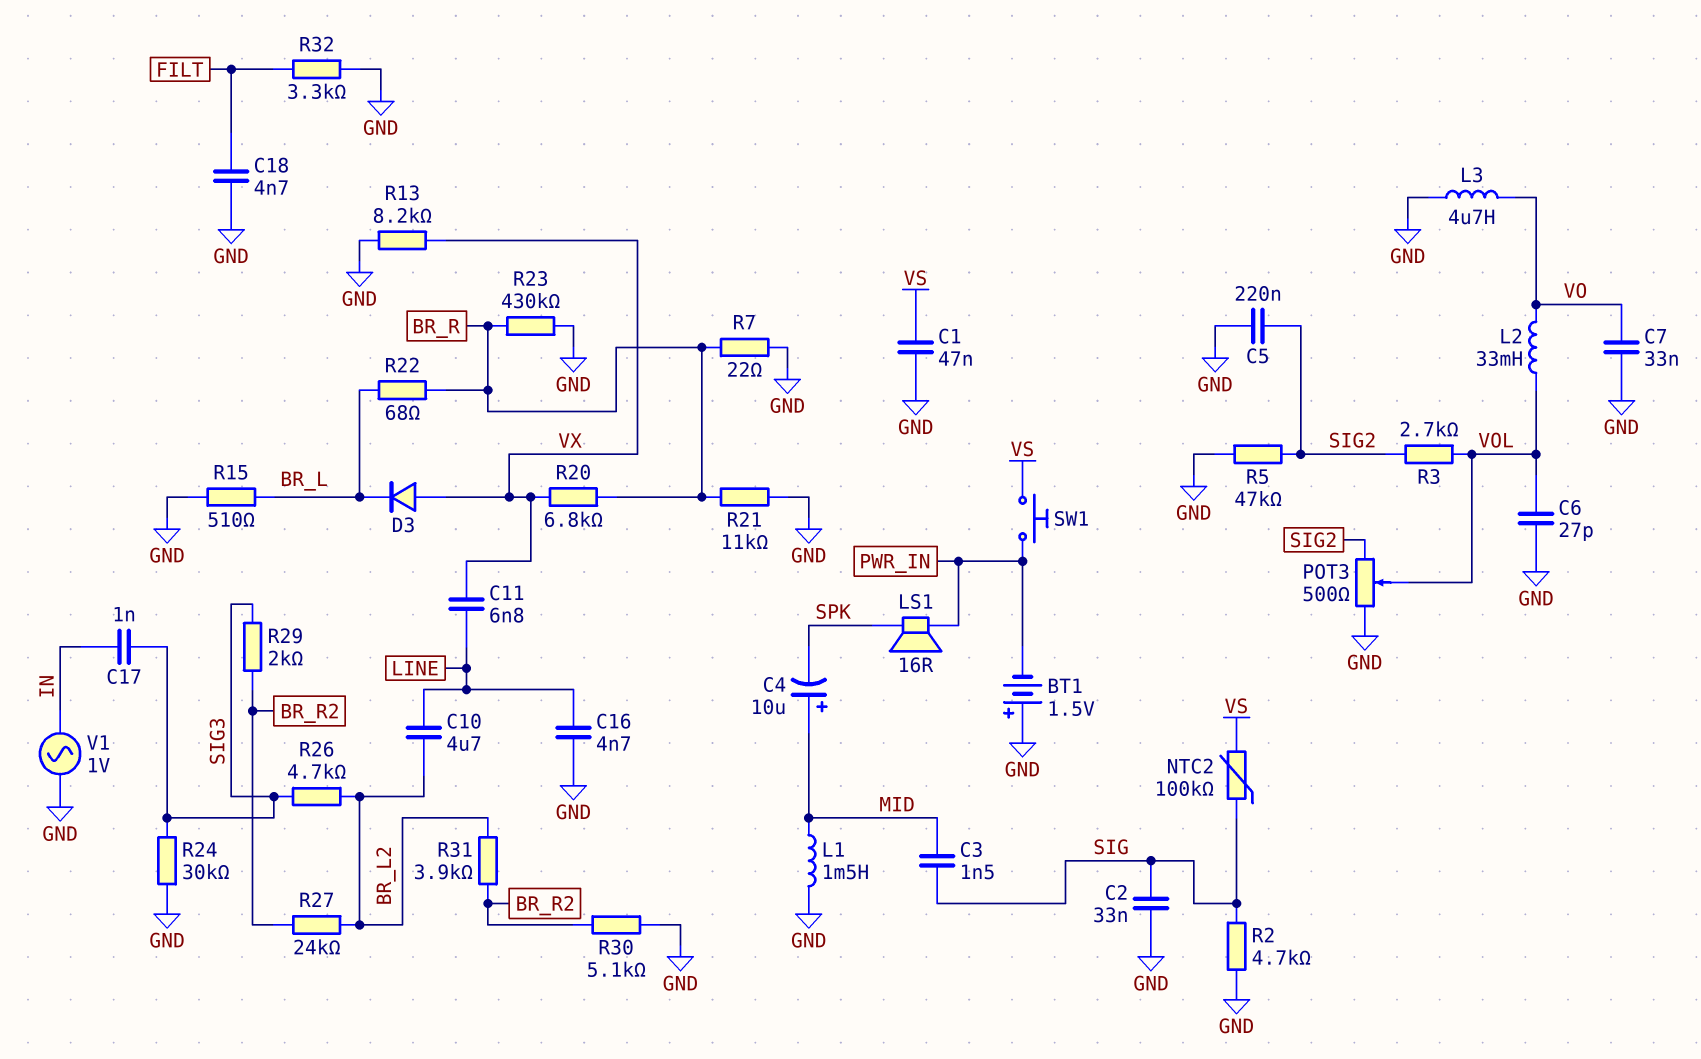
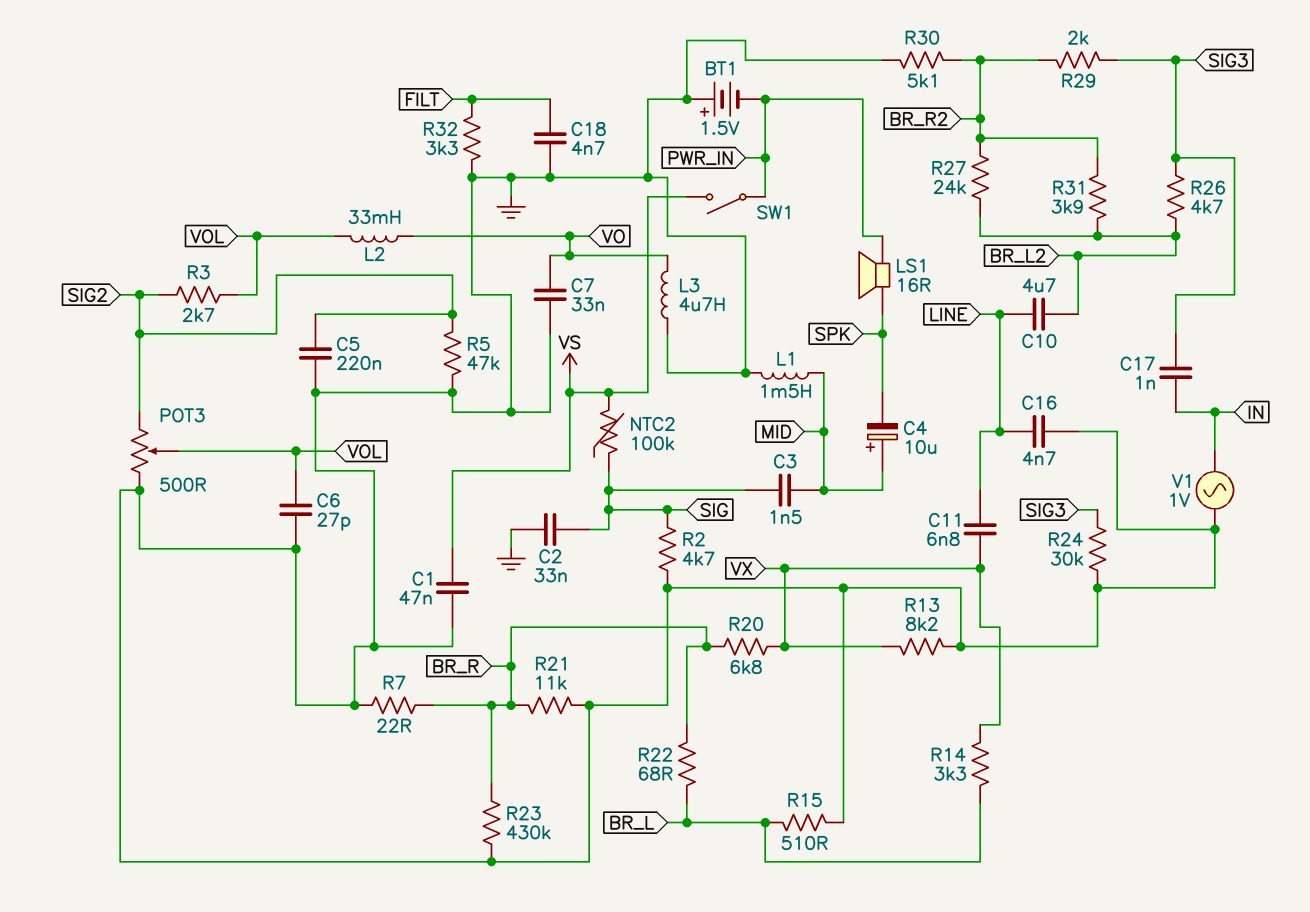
D3: diode (A VX, K BR_L) -> none
R14: none -> 3.3k (BR_L, VX)
SW1: button (PWR_IN, VS) -> switch (PWR_IN, VS)

